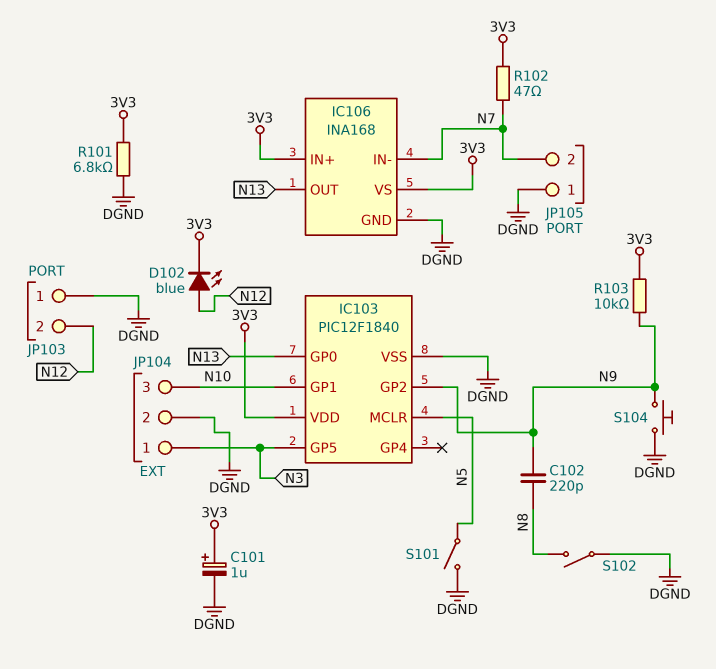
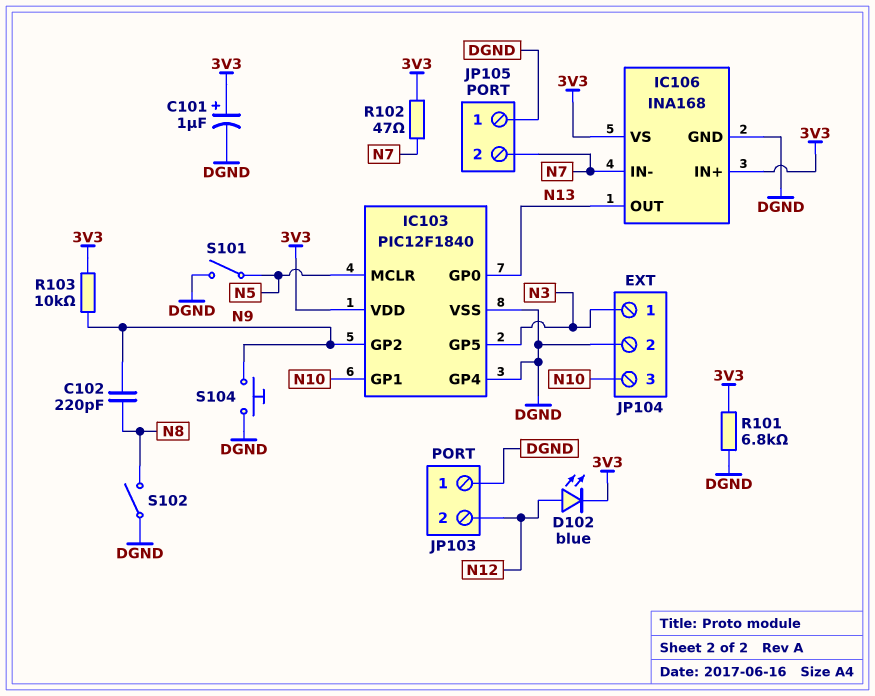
IC103 pin GP4: none -> DGND

